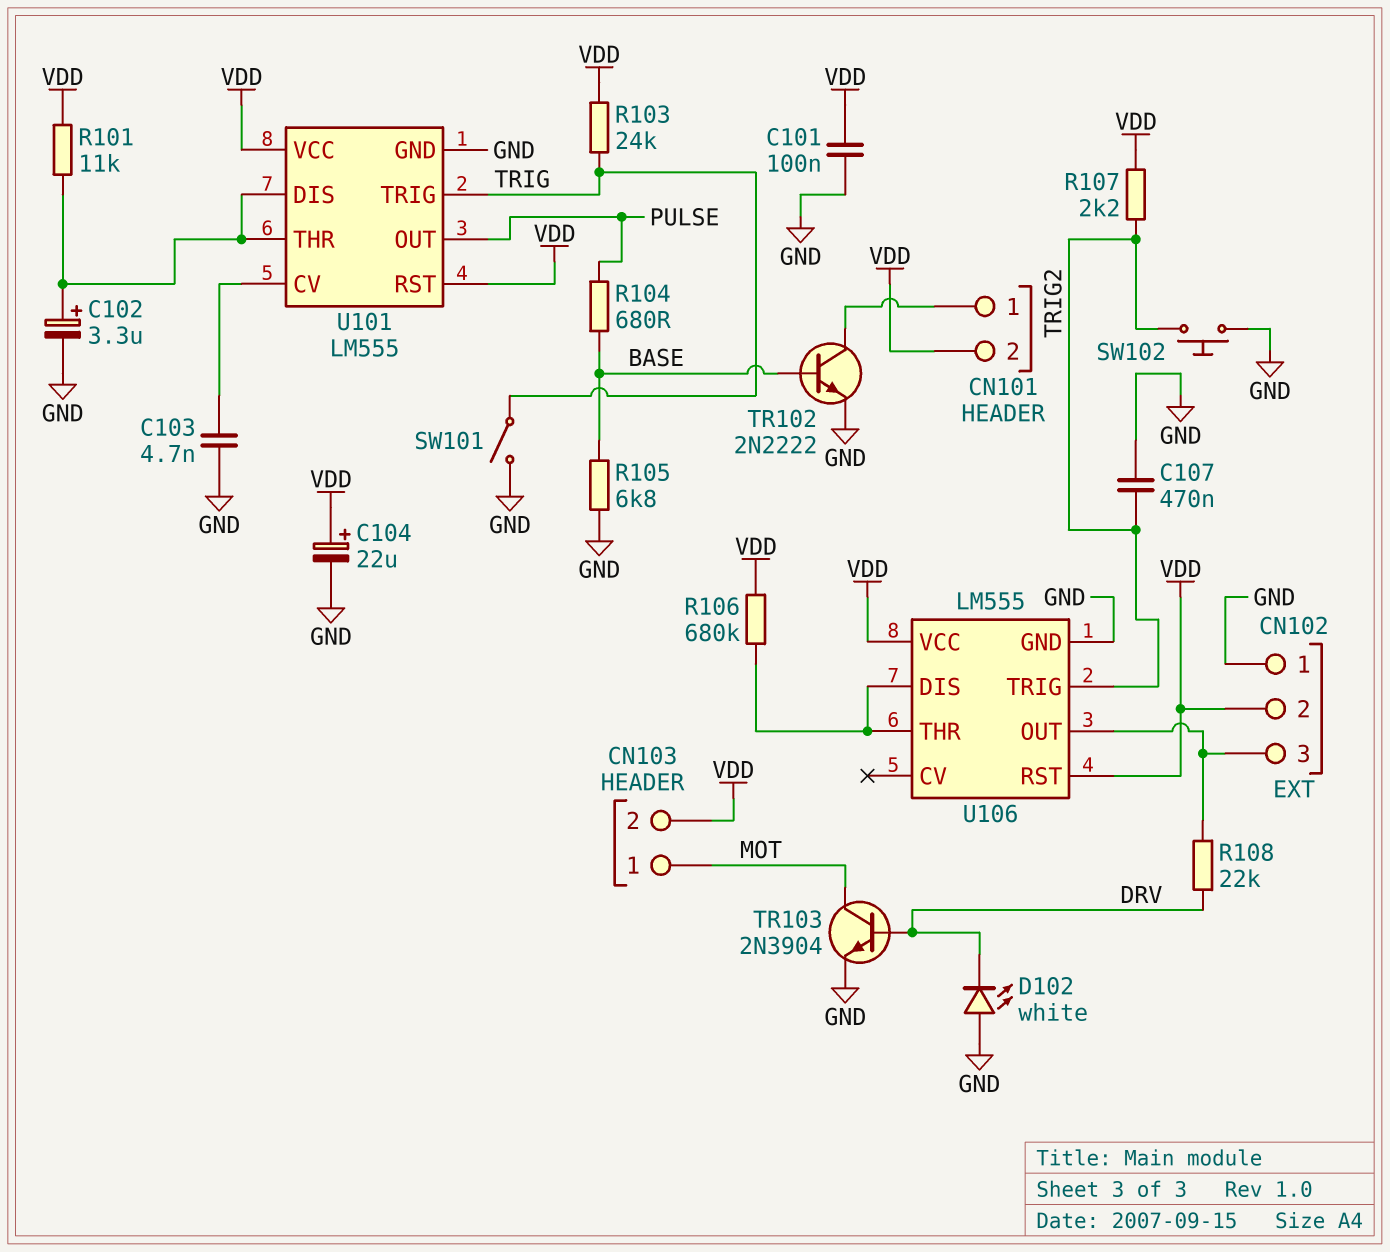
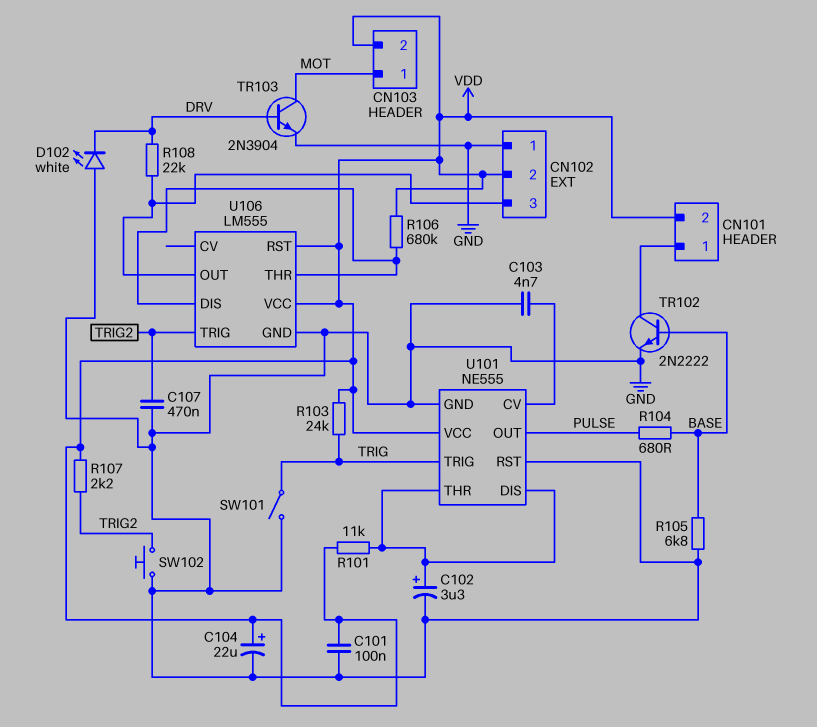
U101: LM555 -> NE555
U101 pin RST: VDD -> GND

